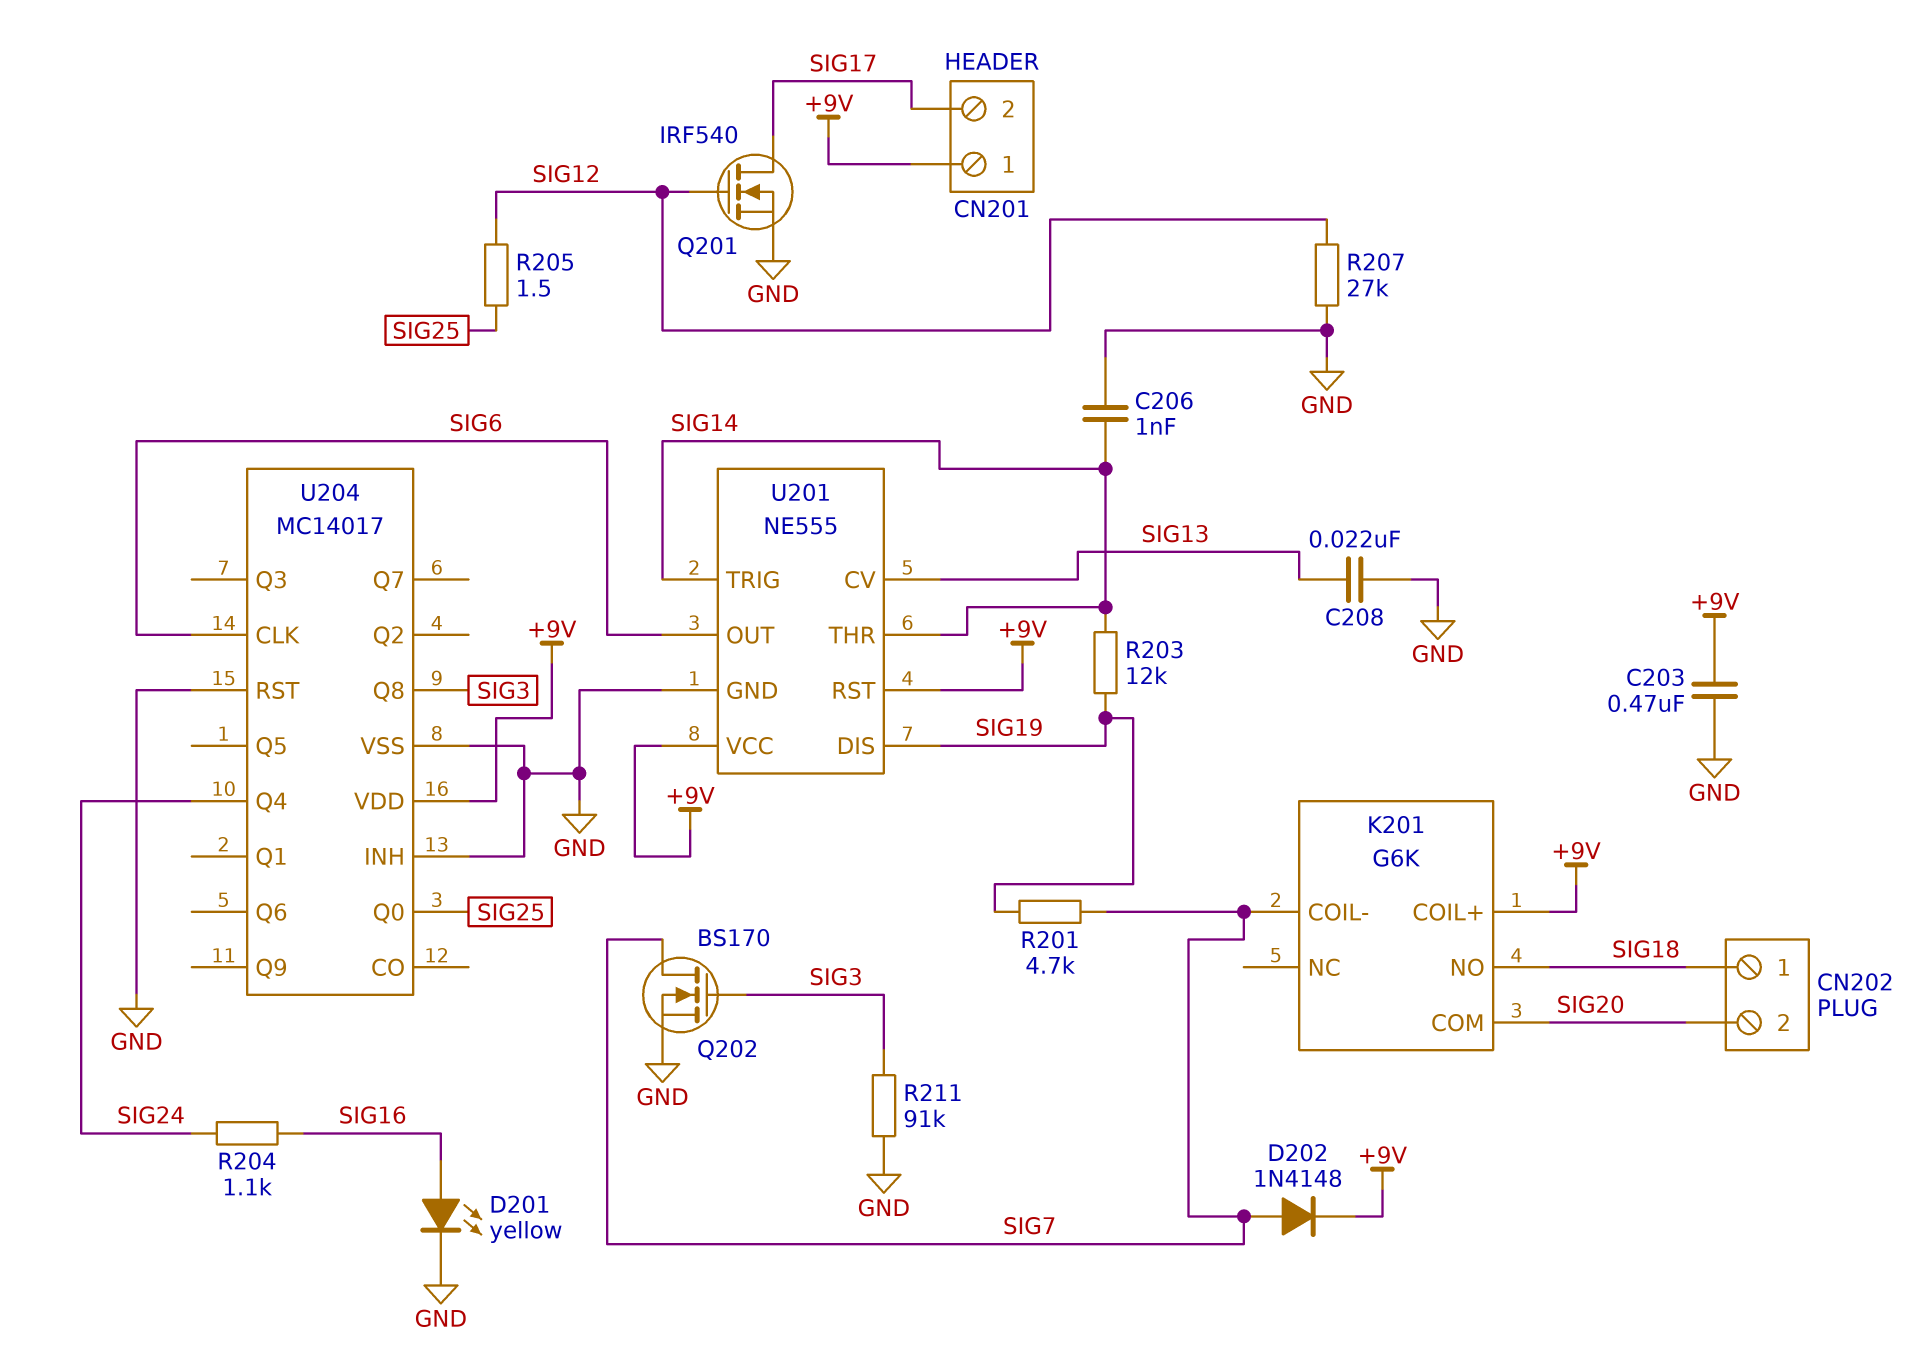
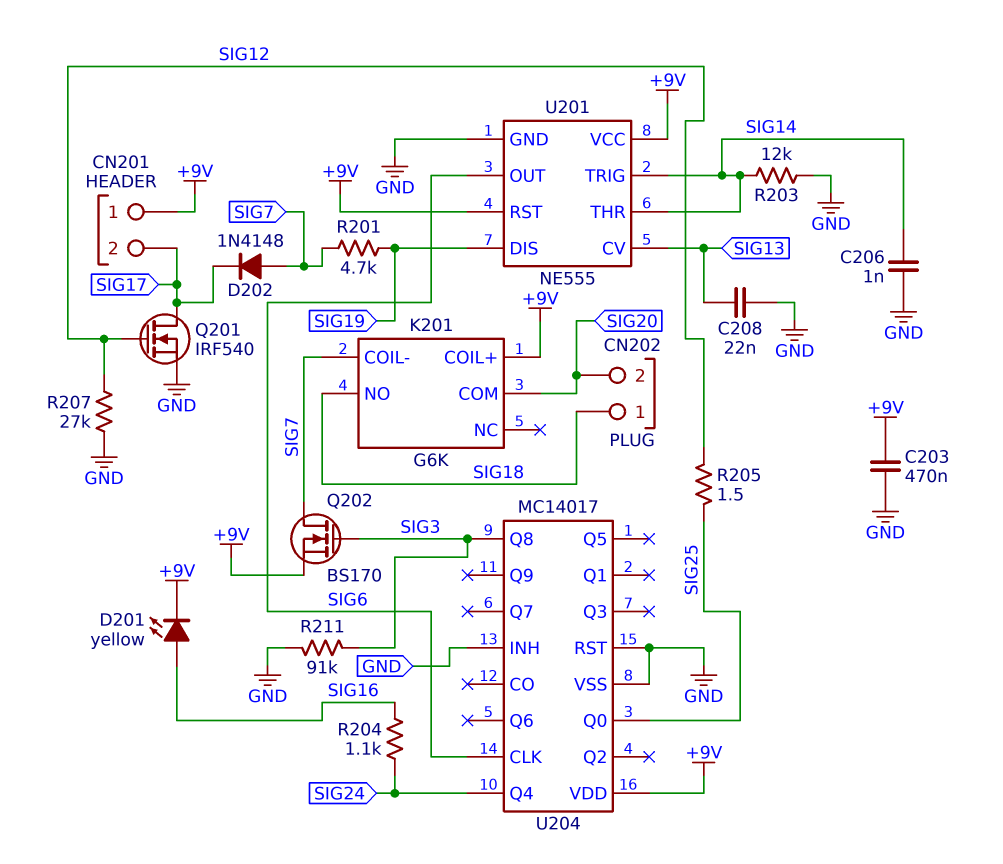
D201: LED yellow (A SIG16, K GND) -> LED yellow (A SIG16, K +9V)
D202: diode 1N4148 (A SIG7, K +9V) -> diode 1N4148 (A SIG7, K SIG17)
Q202: NMOS BS170 (G SIG3, D SIG7, S GND) -> NMOS BS170 (G SIG3, D SIG7, S +9V)
R203: 12k (SIG14, SIG19) -> 12k (GND, SIG14)

